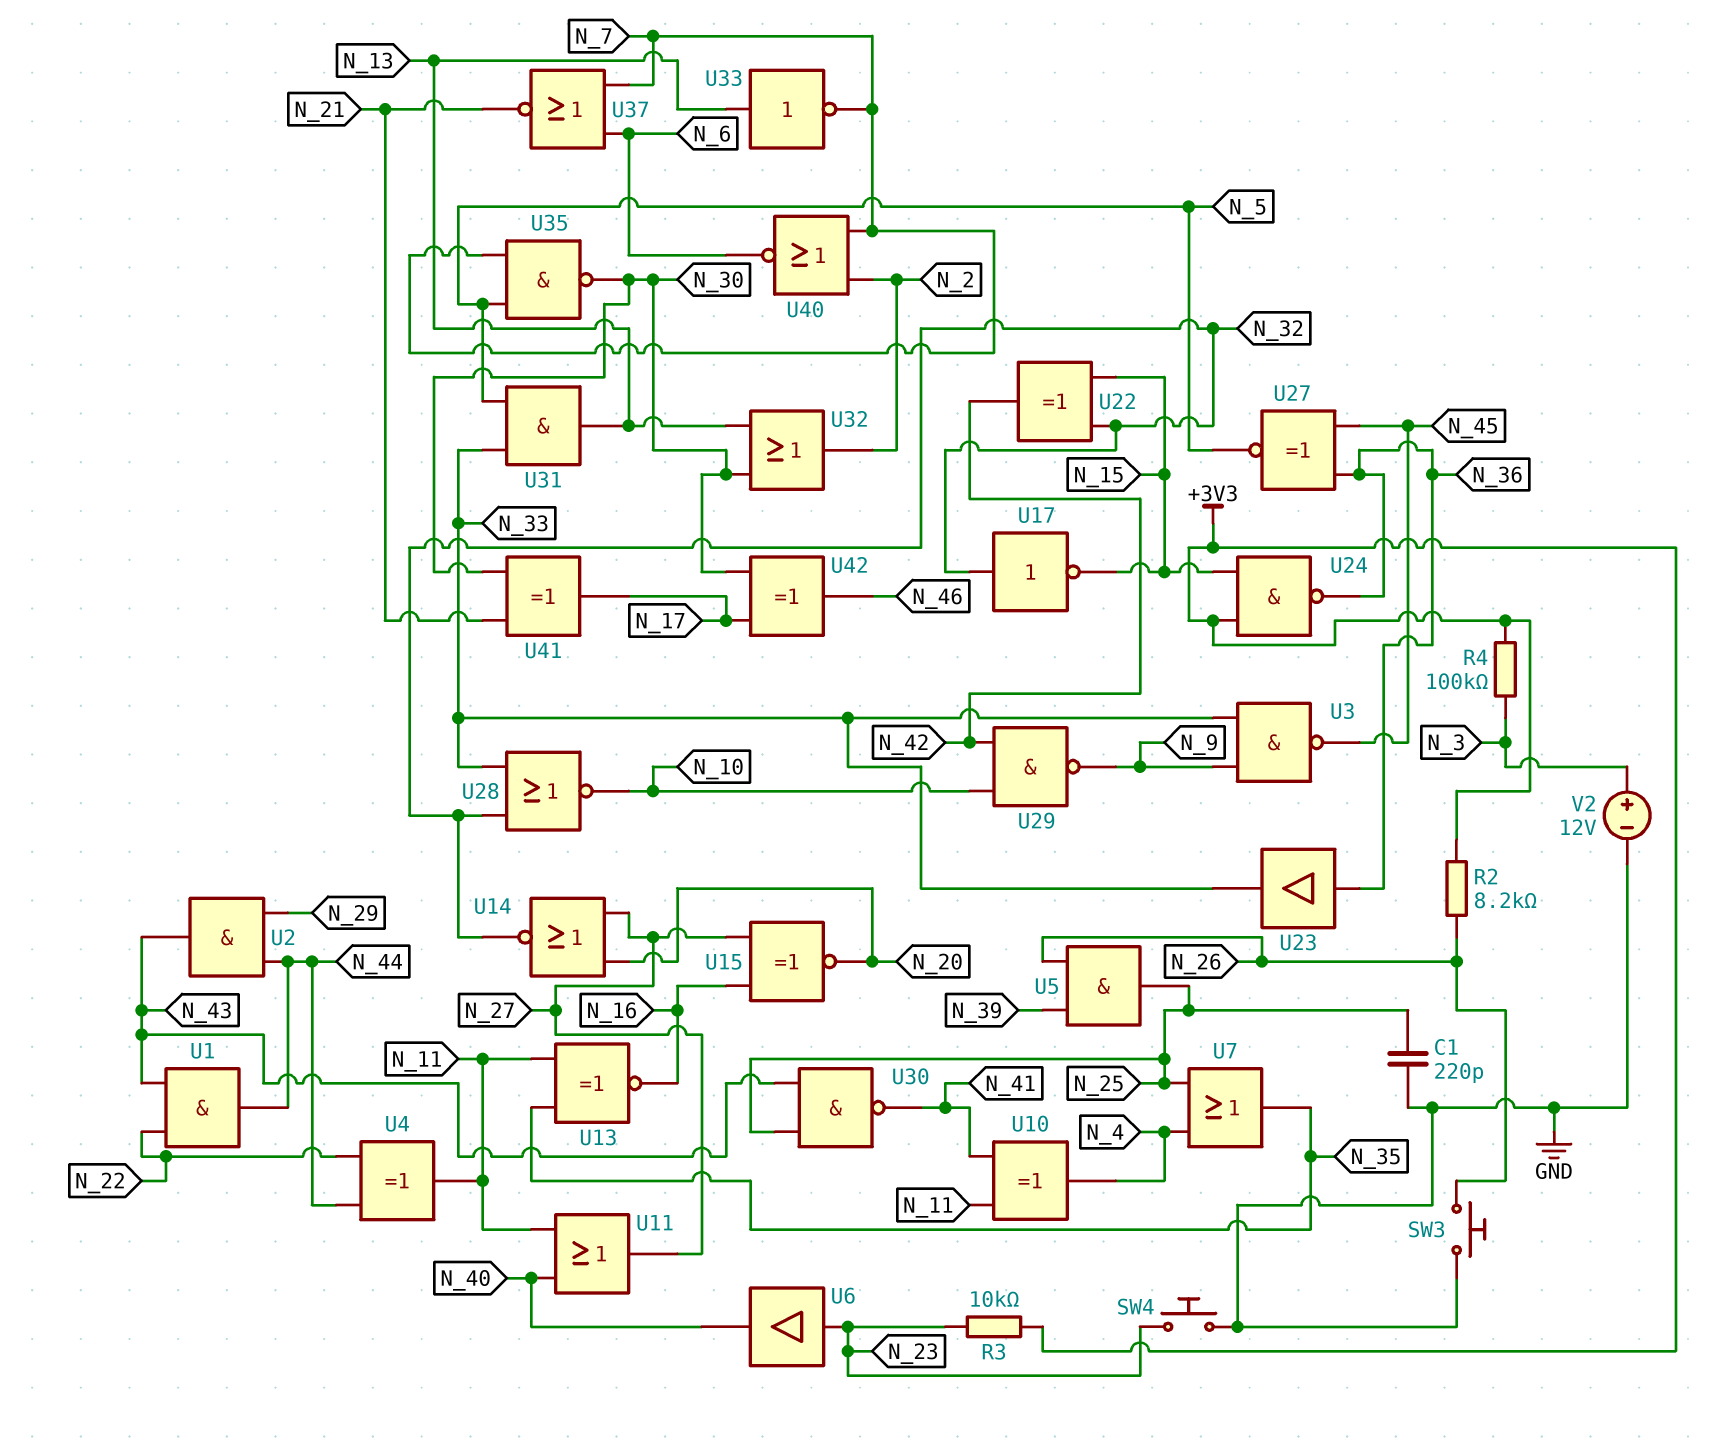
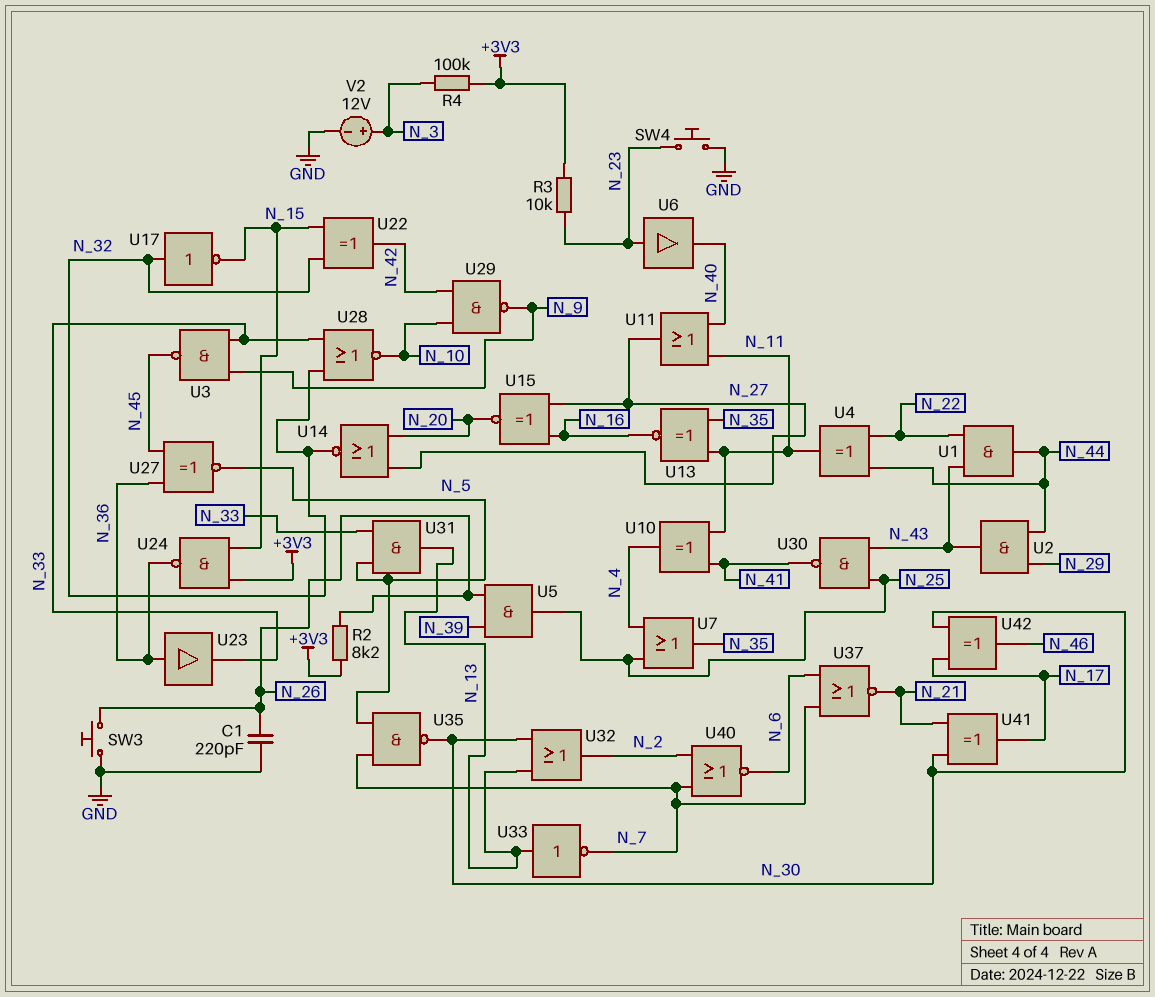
C1: 220pF (GND, N_25) -> 220pF (GND, N_26)

